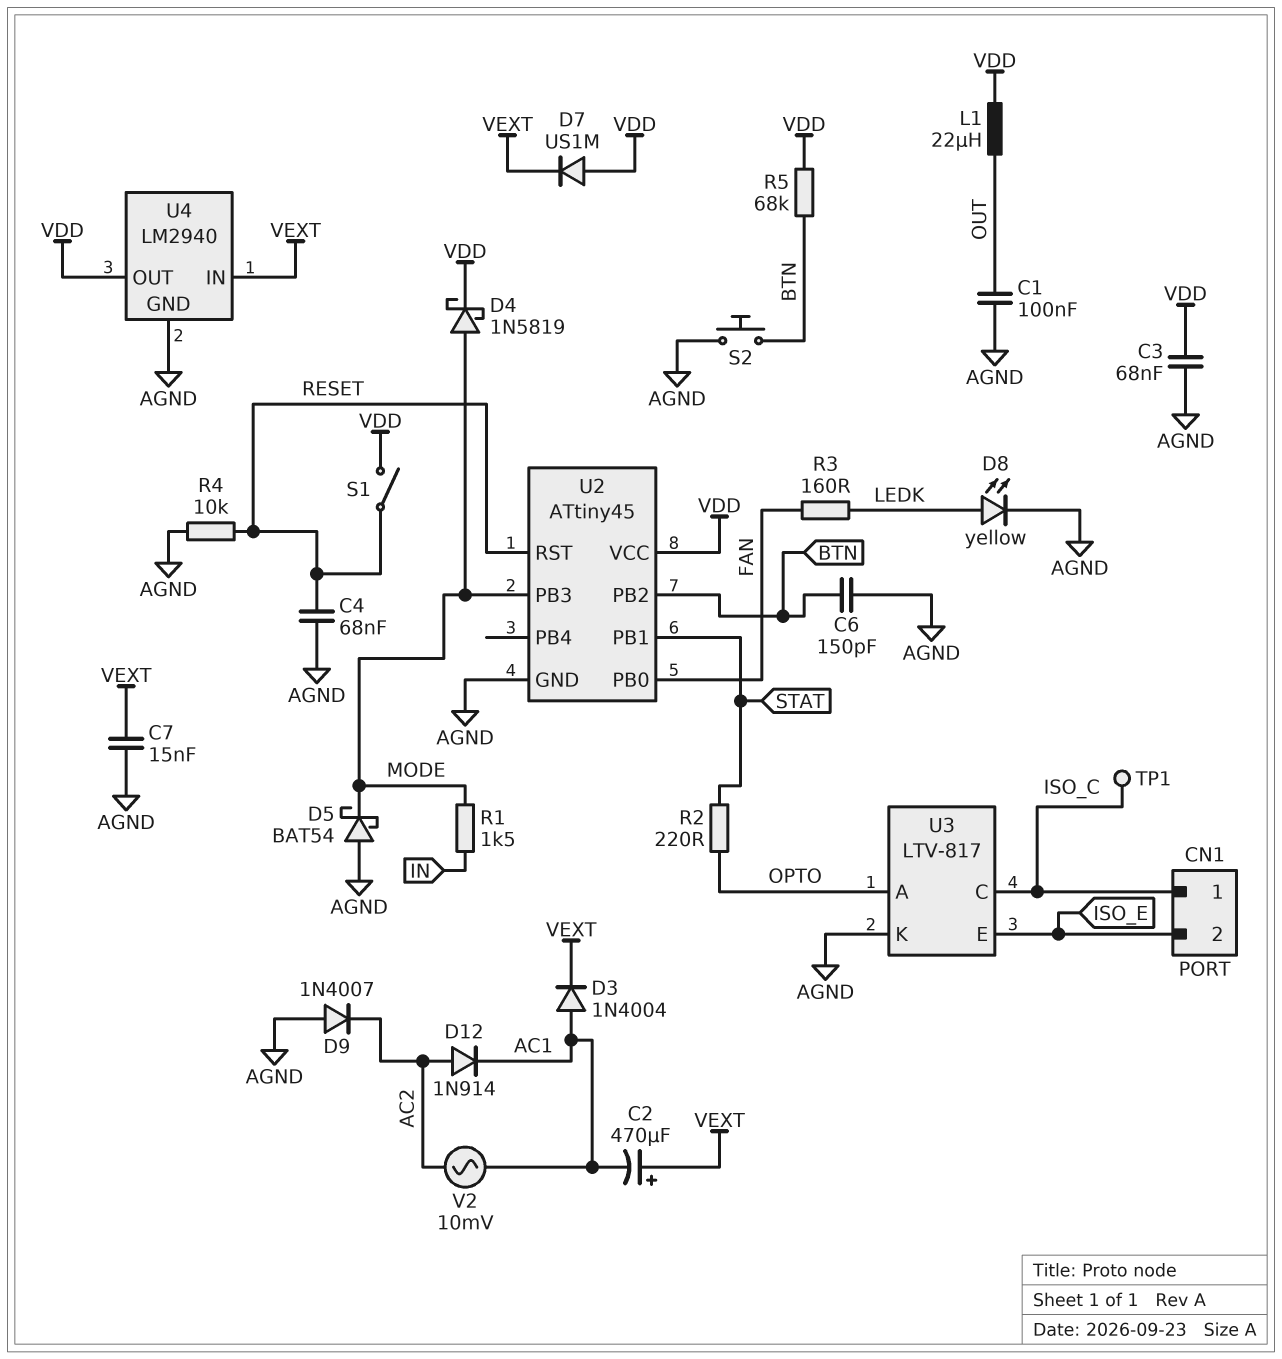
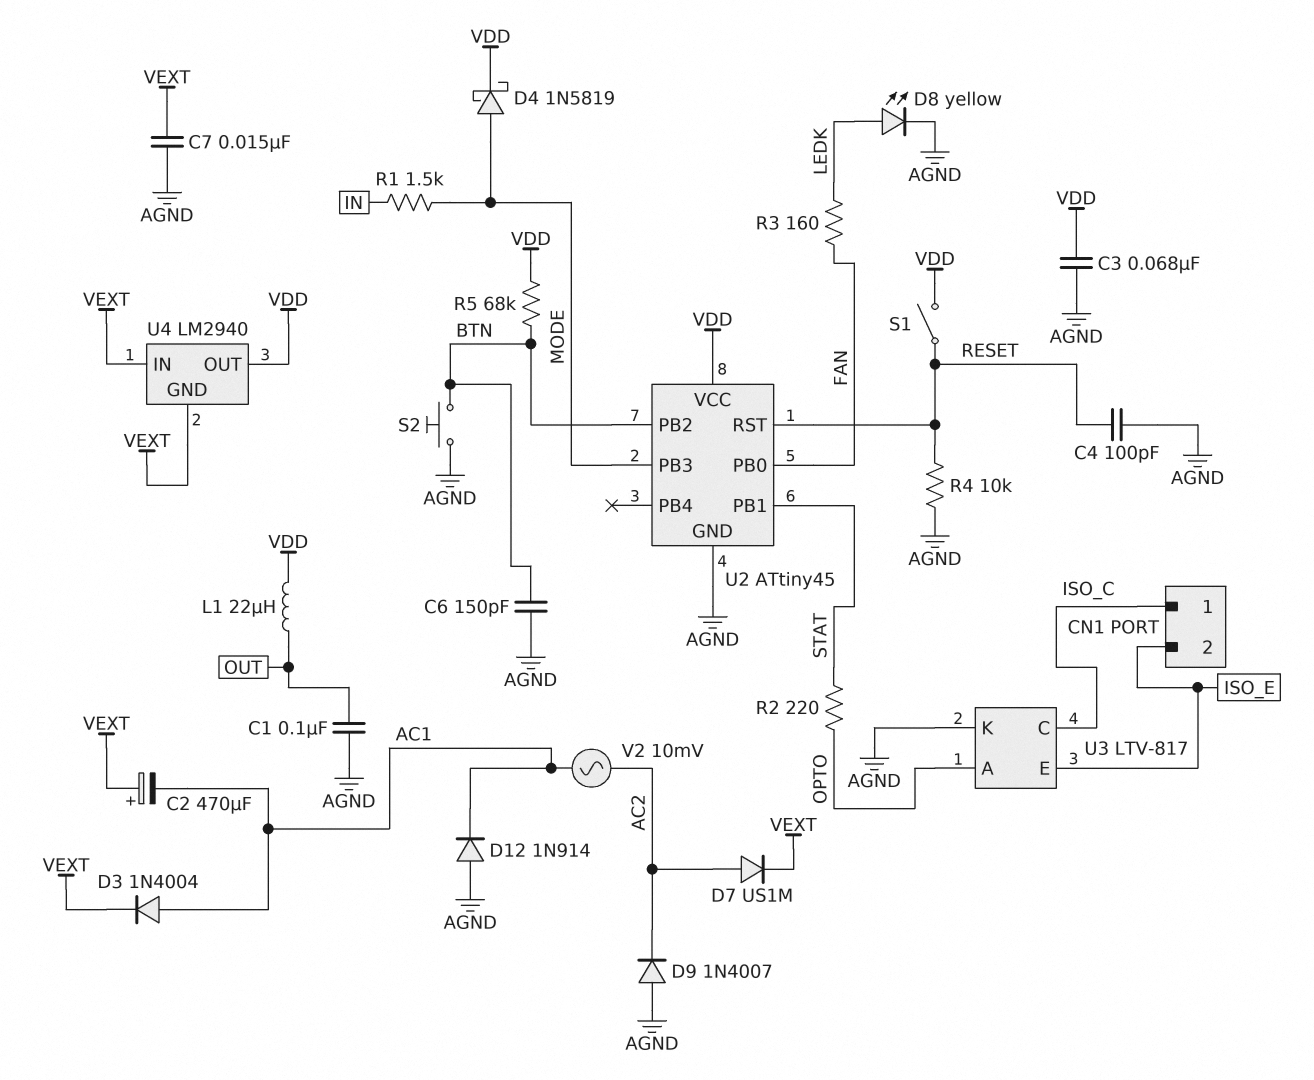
C4: 68nF (AGND, RESET) -> 100pF (AGND, RESET)
D5: schottky BAT54 (A AGND, K MODE) -> none
D7: diode US1M (A VDD, K VEXT) -> diode US1M (A AC2, K VEXT)
D12: diode 1N914 (A AC2, K AC1) -> diode 1N914 (A AGND, K AC1)
TP1: test point (ISO_C) -> none
U4 pin GND: AGND -> VEXT

